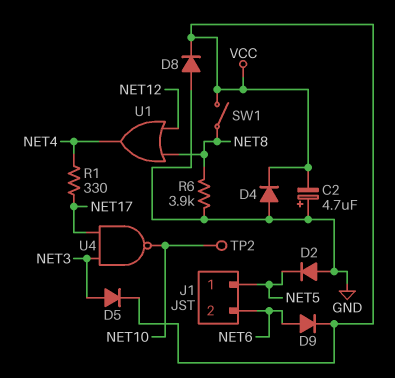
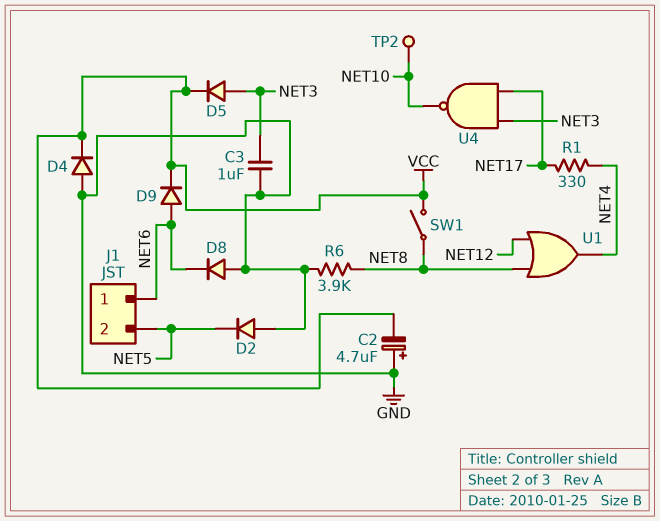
C3: none -> 1uF (GND, NET3)
D8: diode (A GND, K VCC) -> diode (A GND, K NET6)
J1 pin 1: NET5 -> NET6
J1 pin 2: NET6 -> NET5

